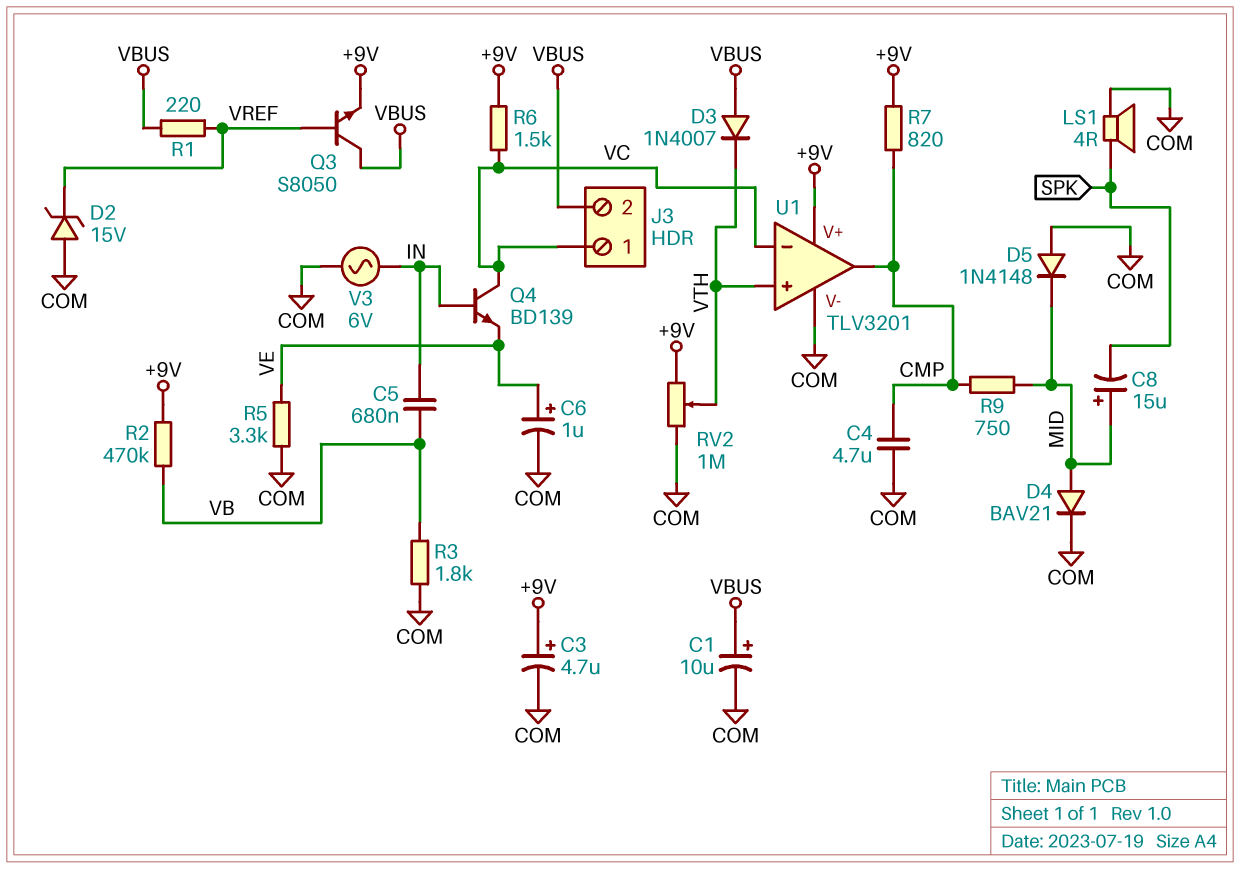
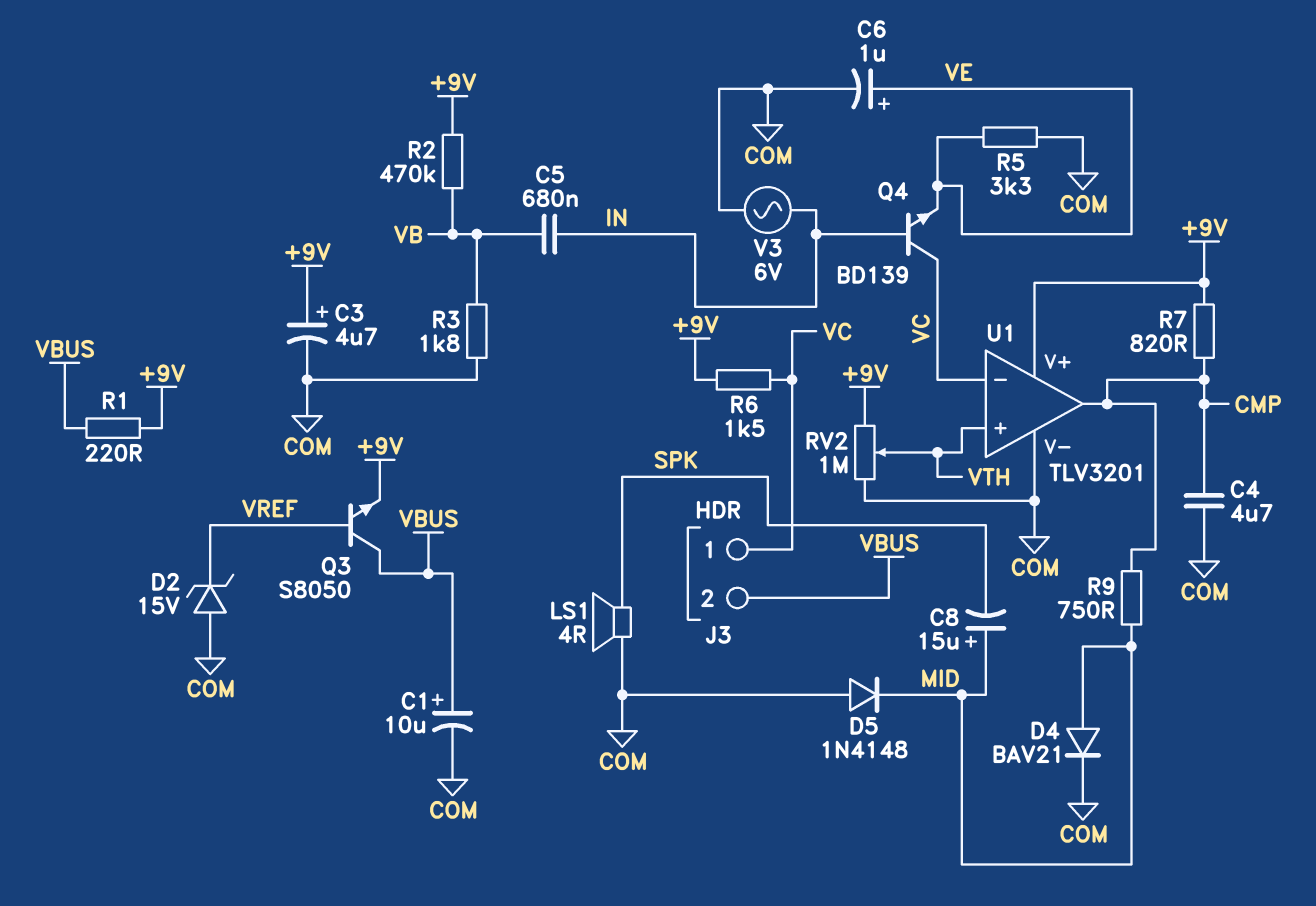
D3: diode 1N4007 (A VBUS, K VTH) -> none
R1: 220 (VBUS, VREF) -> 220 (+9V, VBUS)

